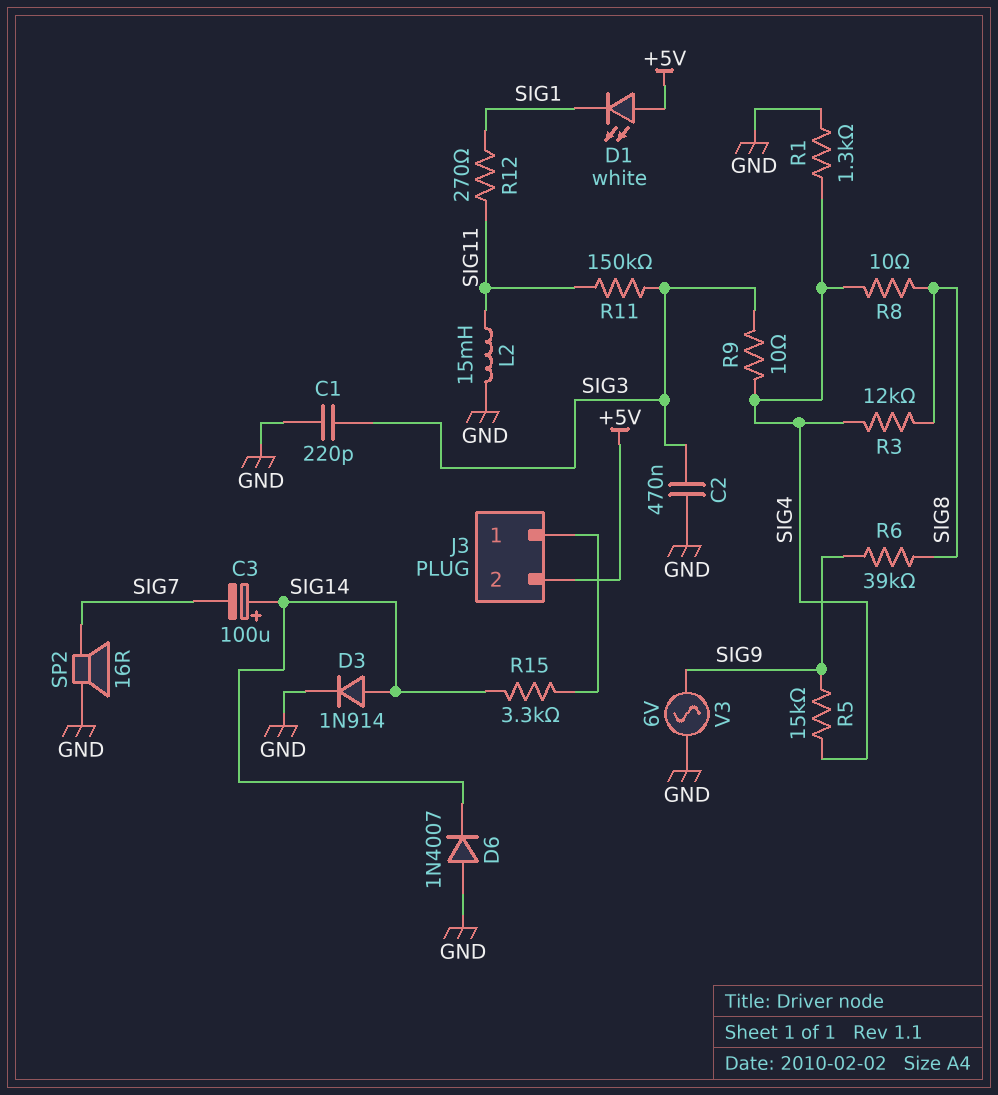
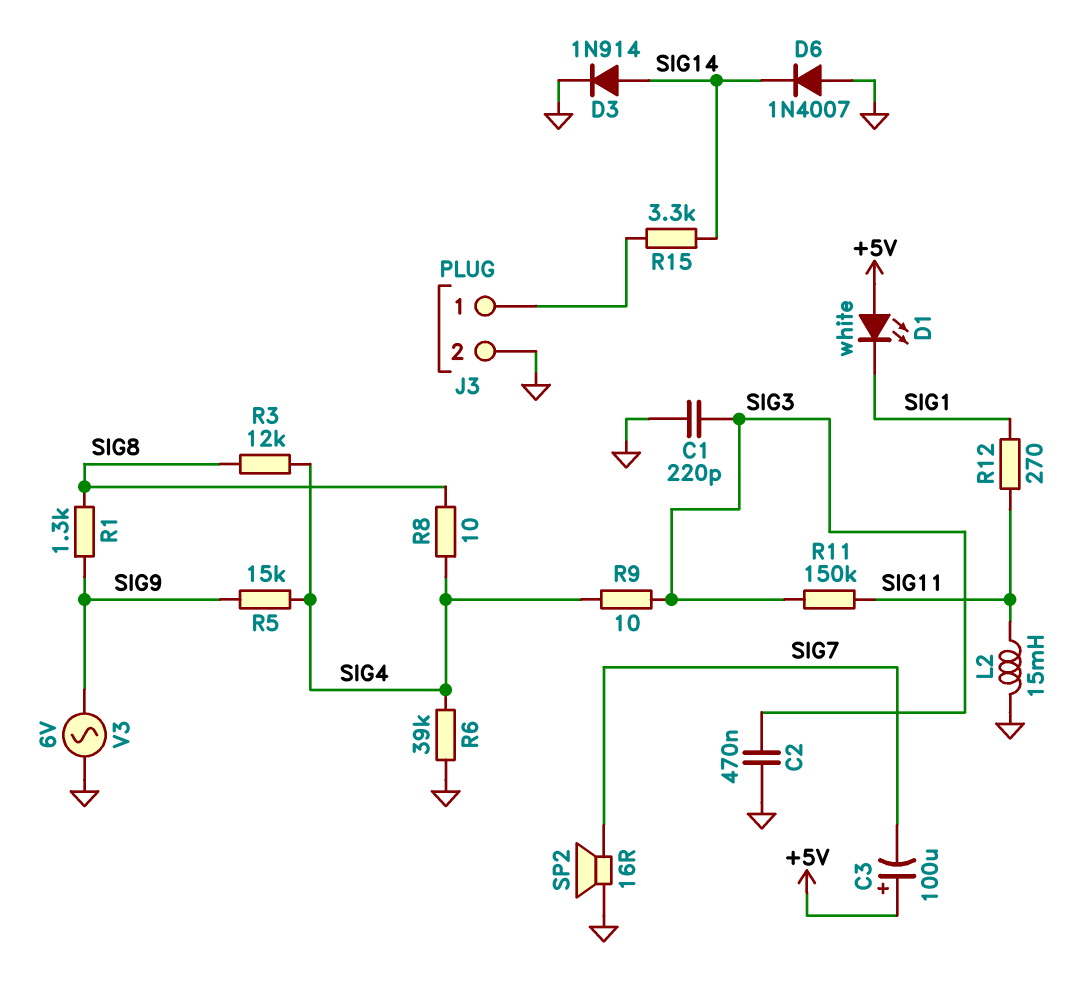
C3: 100uF (plus SIG14, minus SIG7) -> 100uF (plus +5V, minus SIG7)
J3 pin 2: +5V -> GND
R1: 1.3k (GND, SIG4) -> 1.3k (SIG8, SIG9)
R6: 39k (SIG8, SIG9) -> 39k (GND, SIG4)

